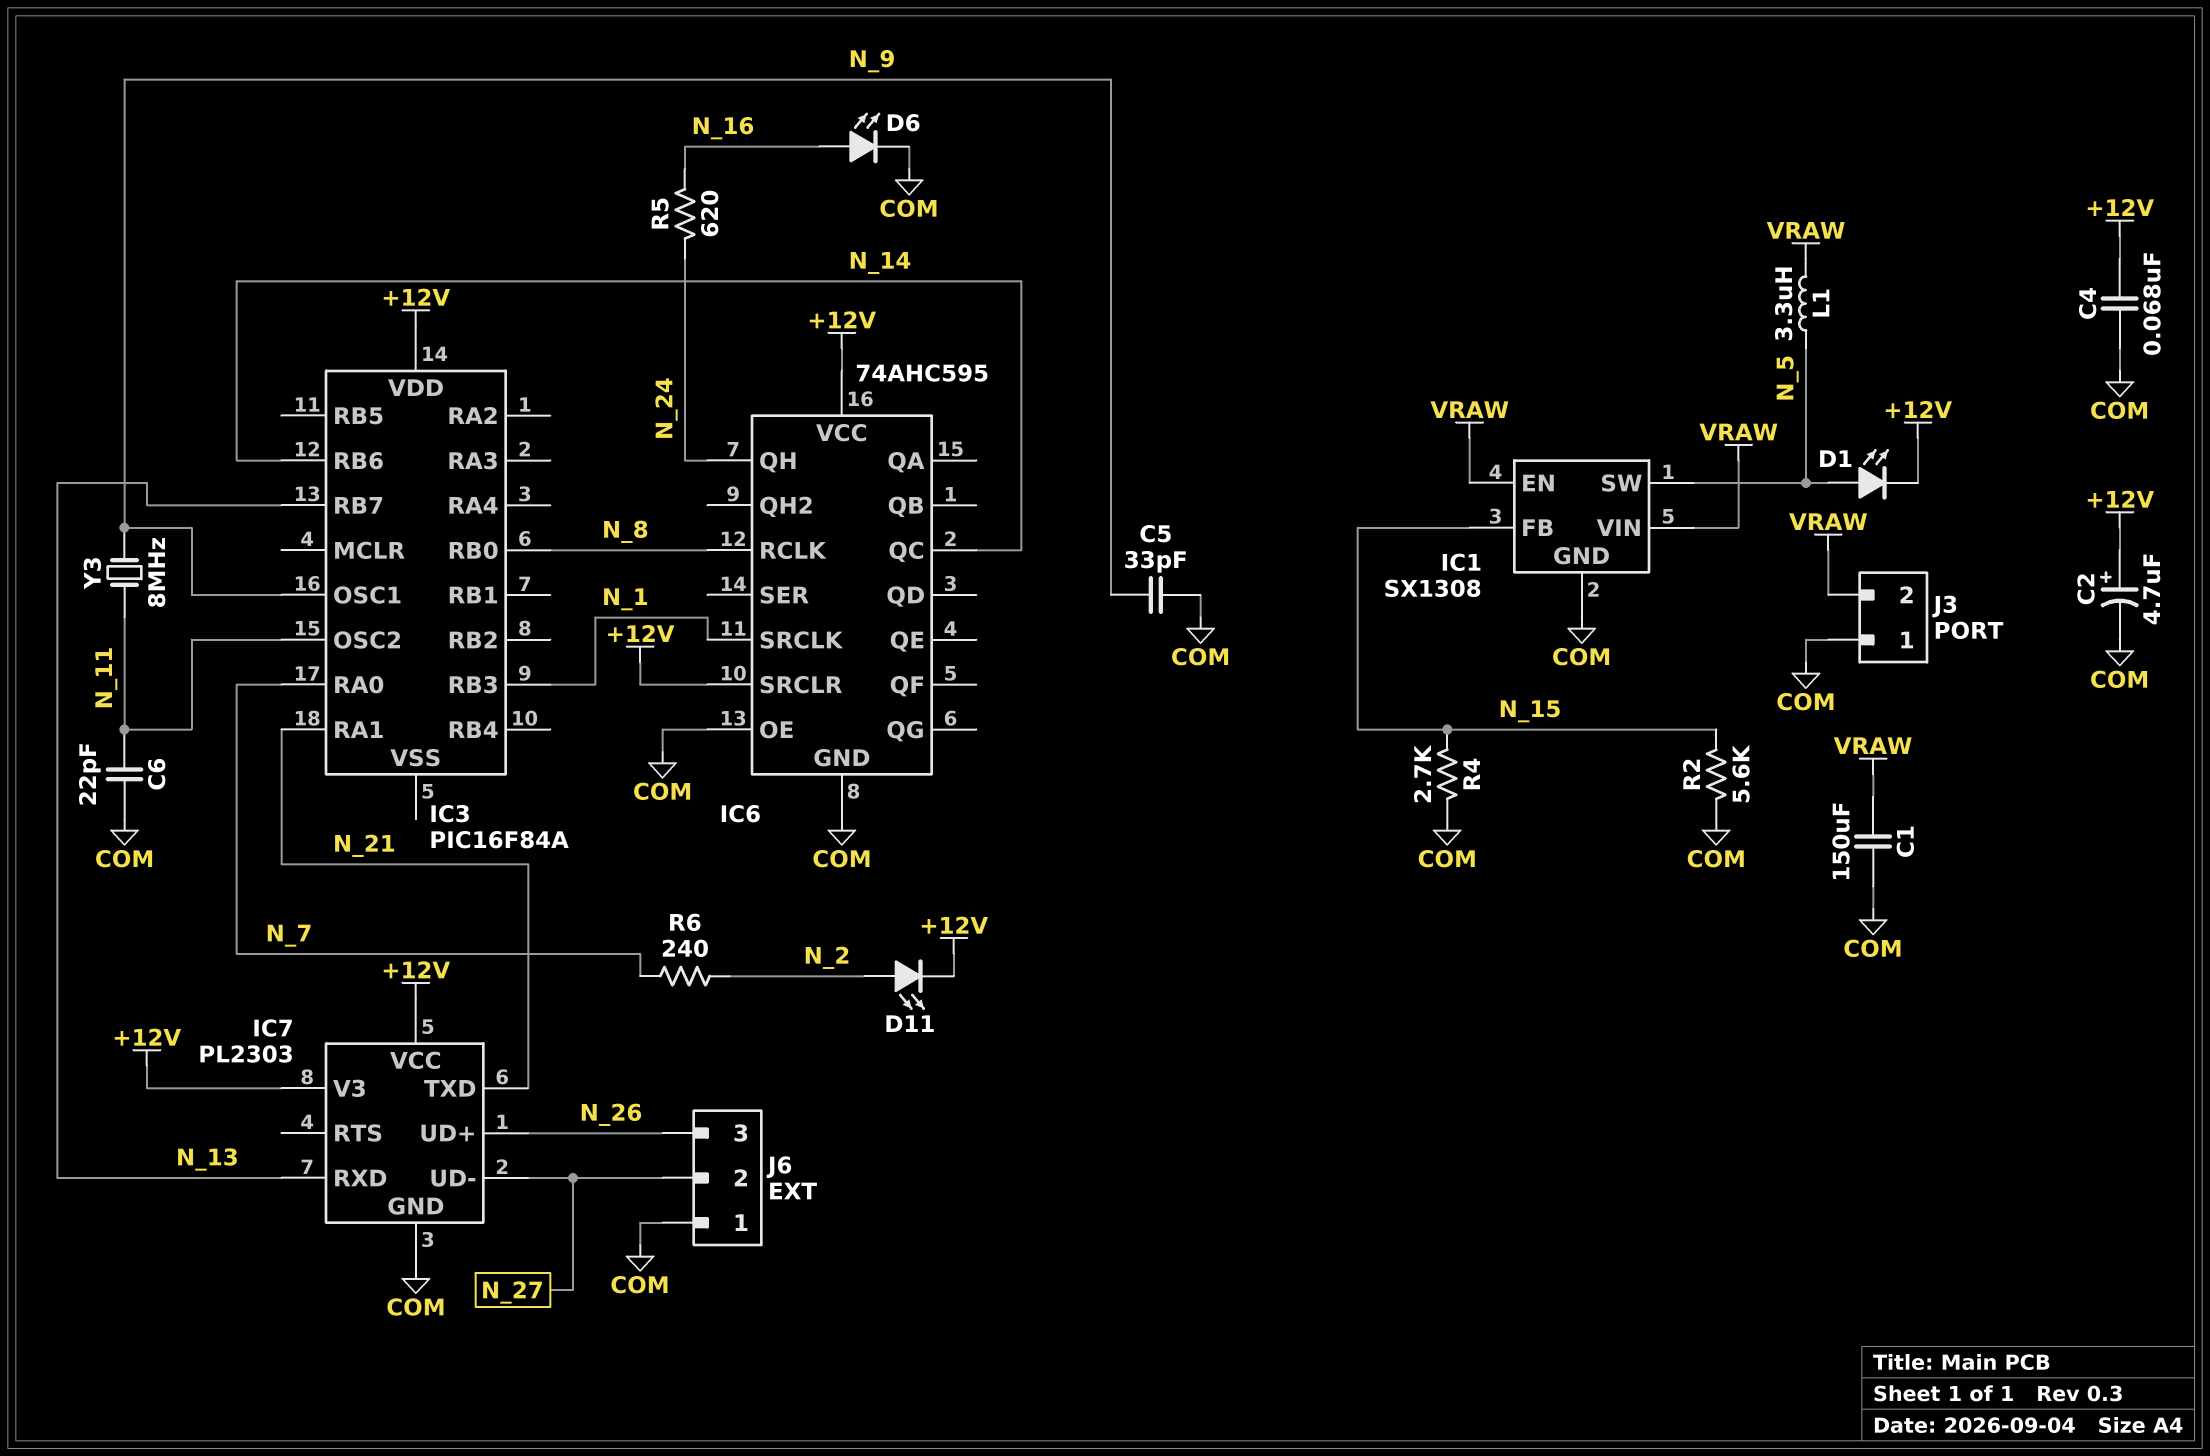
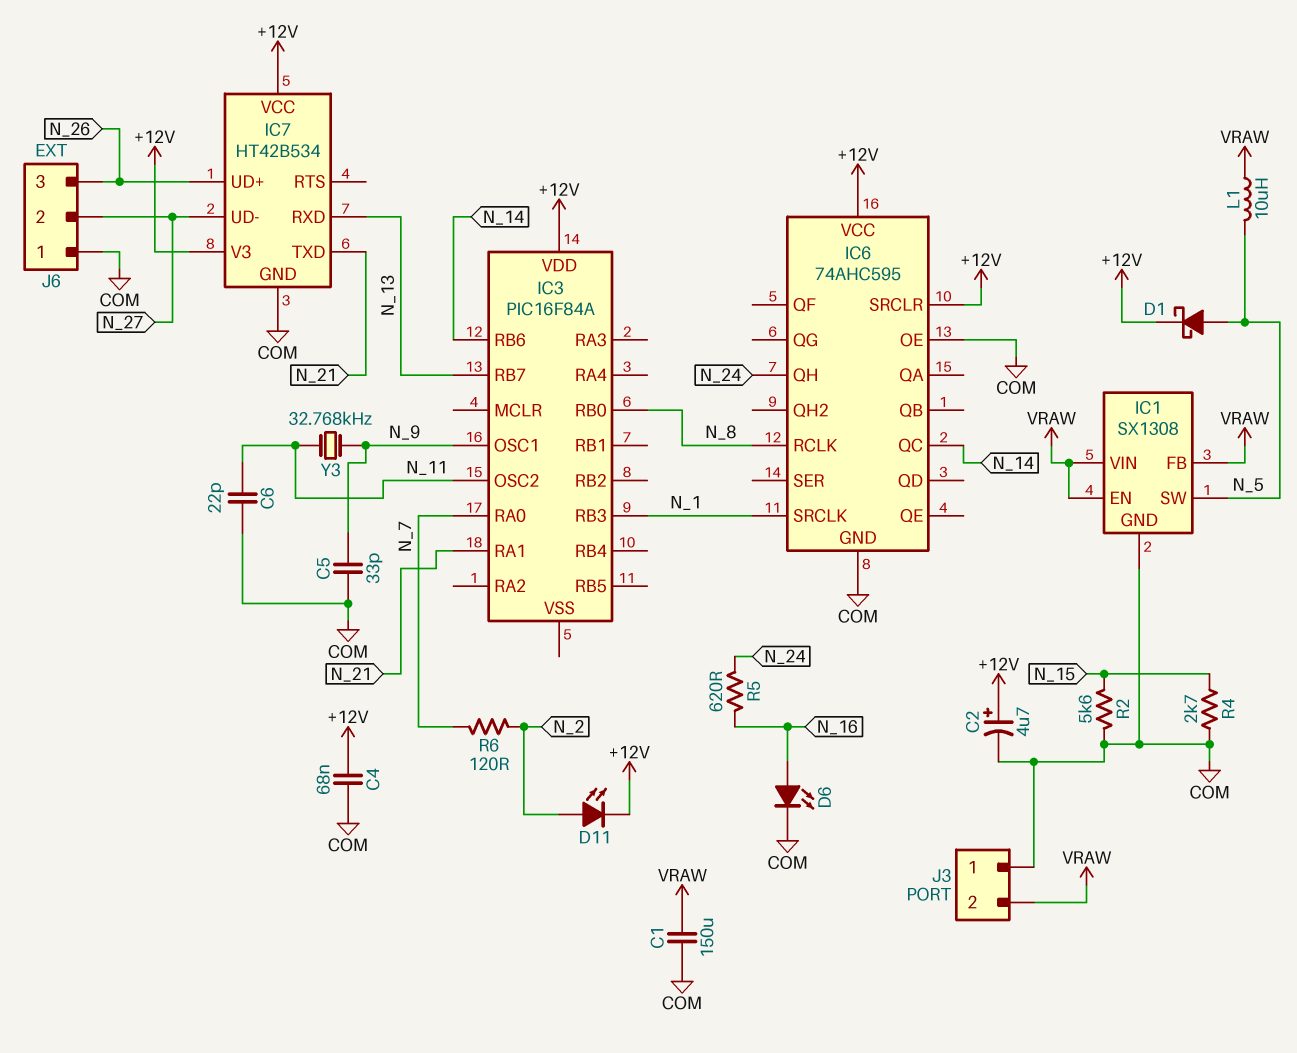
D1: LED (A N_5, K +12V) -> schottky (A N_5, K +12V)
IC1 pin FB: N_15 -> VRAW
IC7: PL2303 -> HT42B534
L1: 3.3uH (N_5, VRAW) -> 10uH (N_5, VRAW)
R6: 240 (N_2, N_7) -> 120 (N_2, N_7)
Y3: 8MHz (N_9, N_11) -> 32.768kHz (N_9, N_11)

